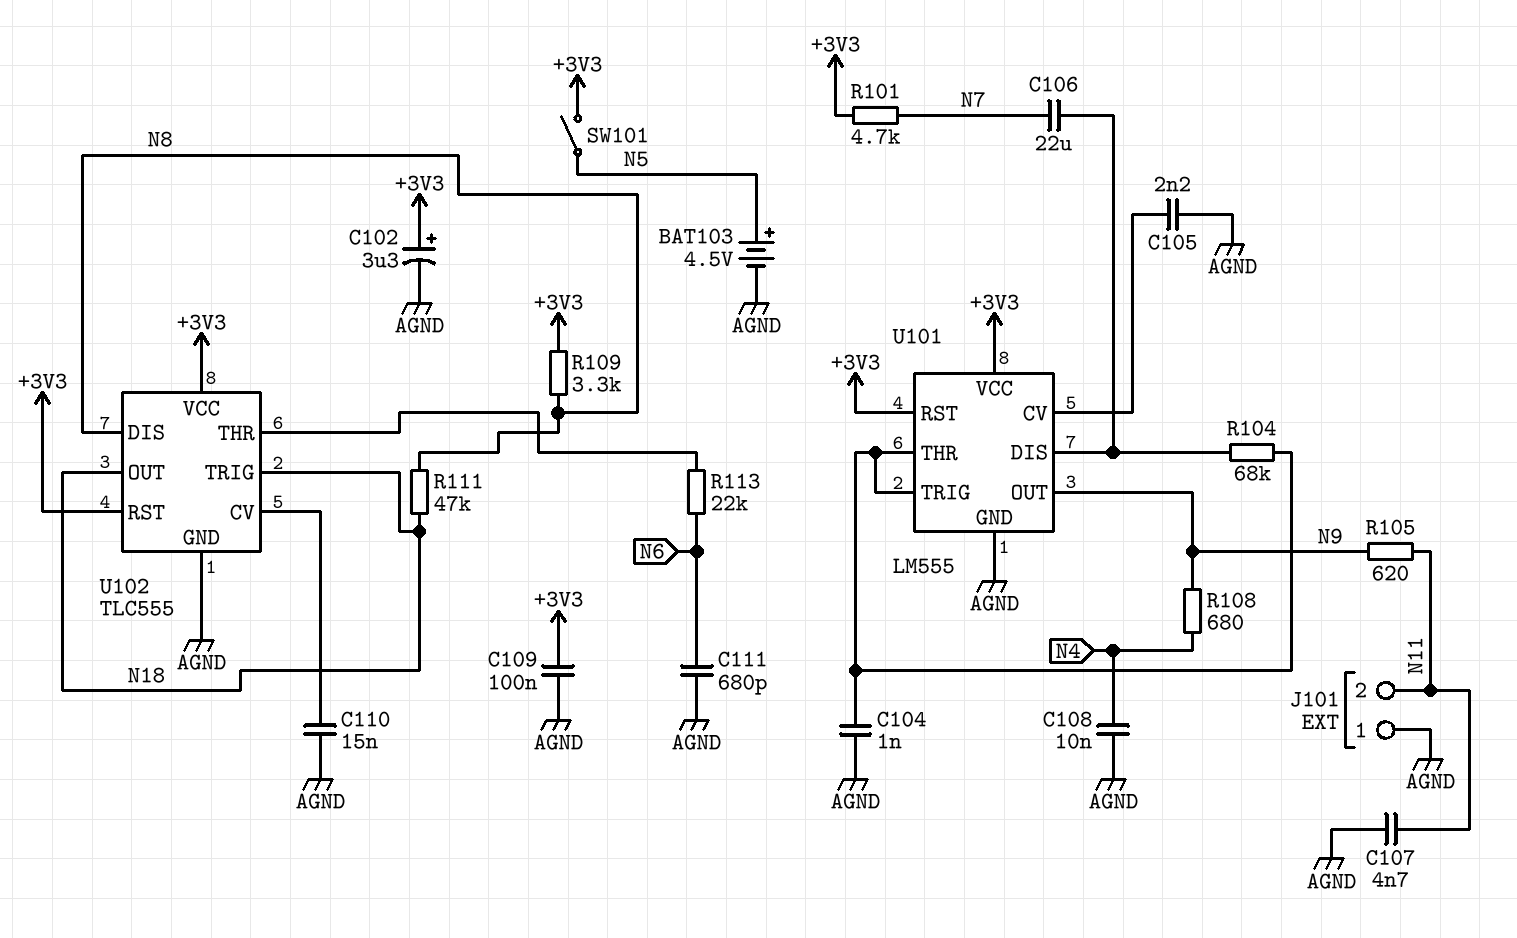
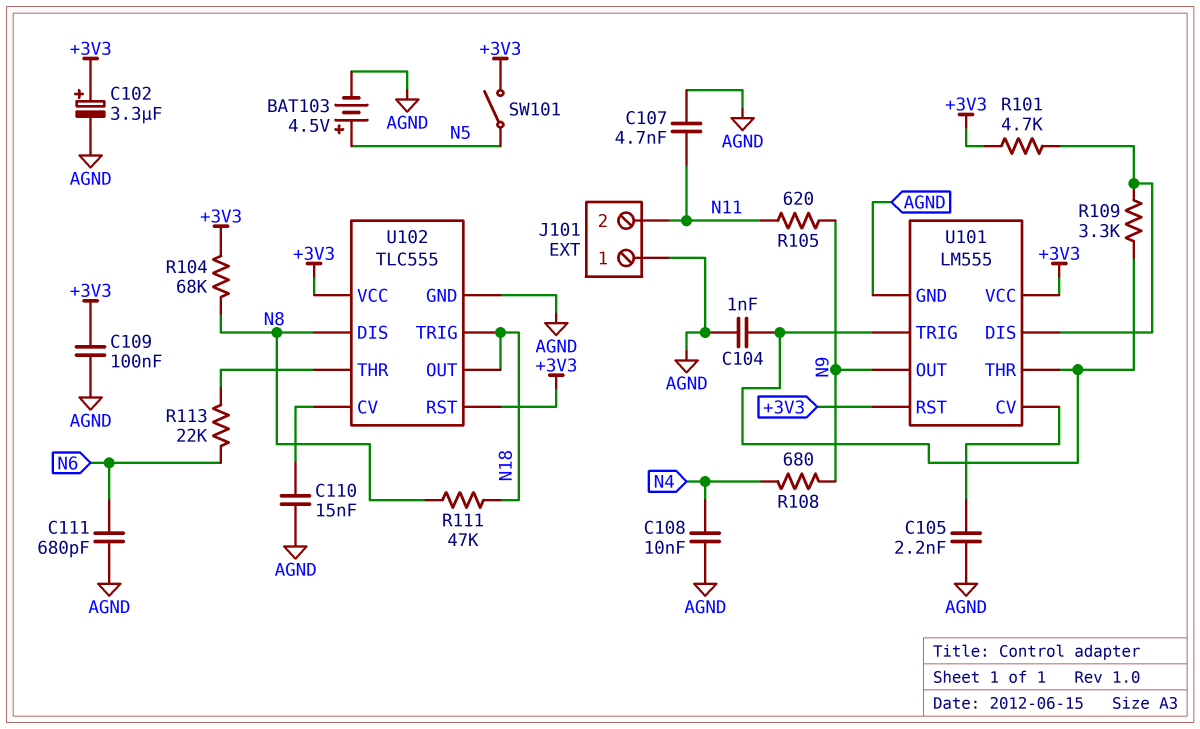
C106: 22uF (N7, U101/DIS) -> none
R101: 4.7k (+3V3, N7) -> 4.7k (+3V3, U101/DIS)
R104: 68k (U101/DIS, U101/THR) -> 68k (+3V3, N8)
R109: 3.3k (+3V3, N8) -> 3.3k (U101/DIS, U101/THR)

